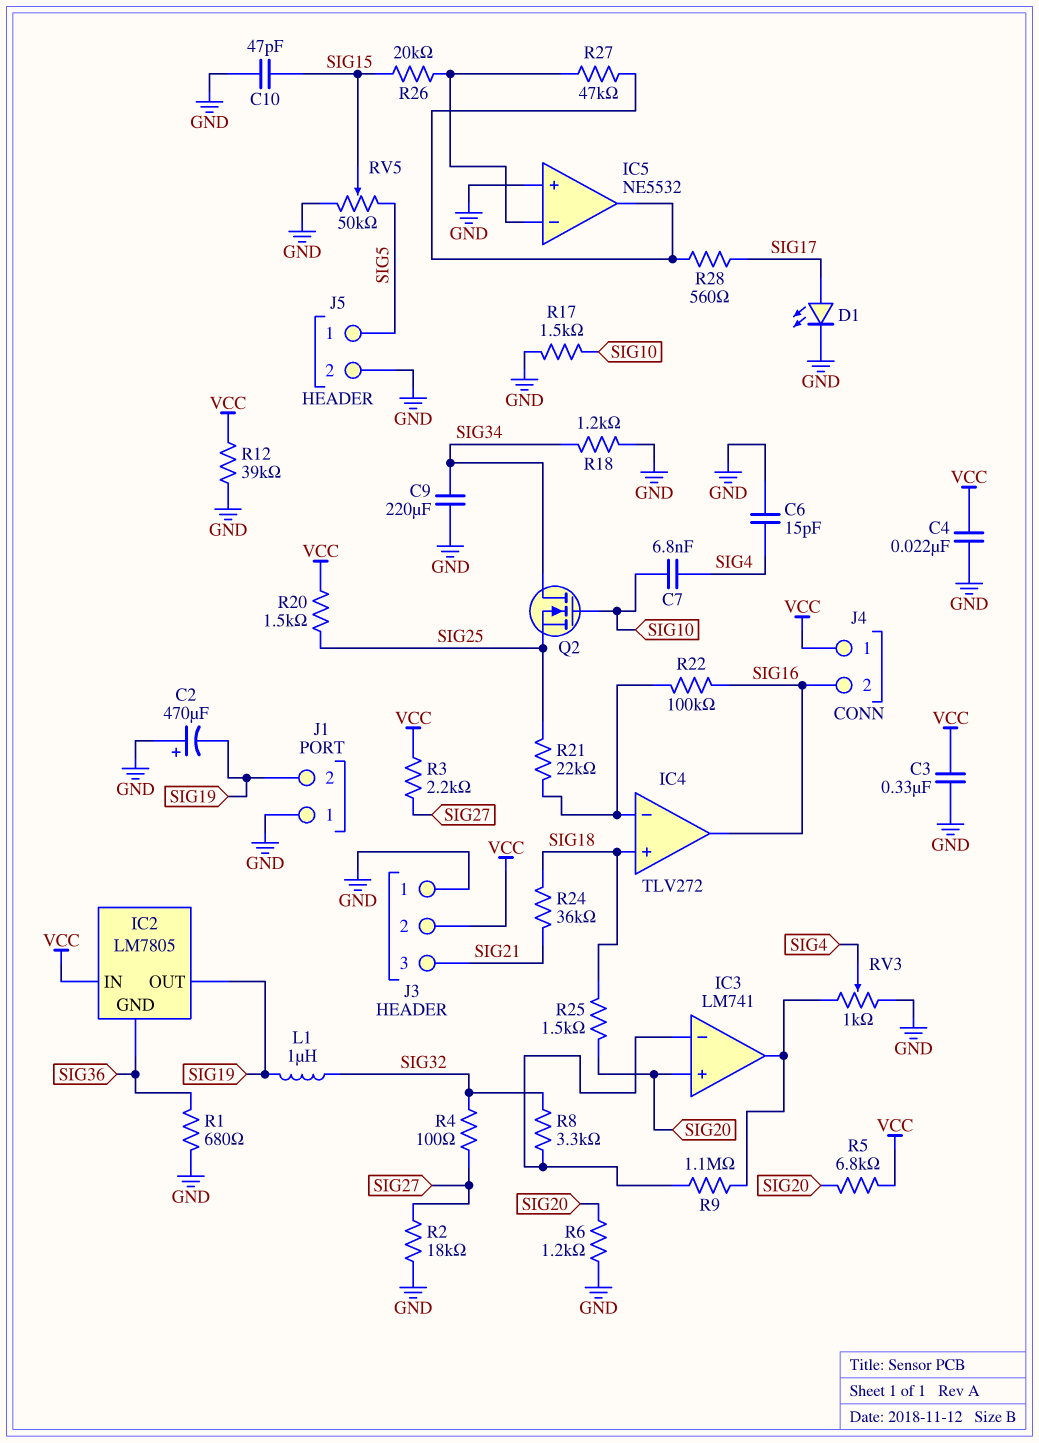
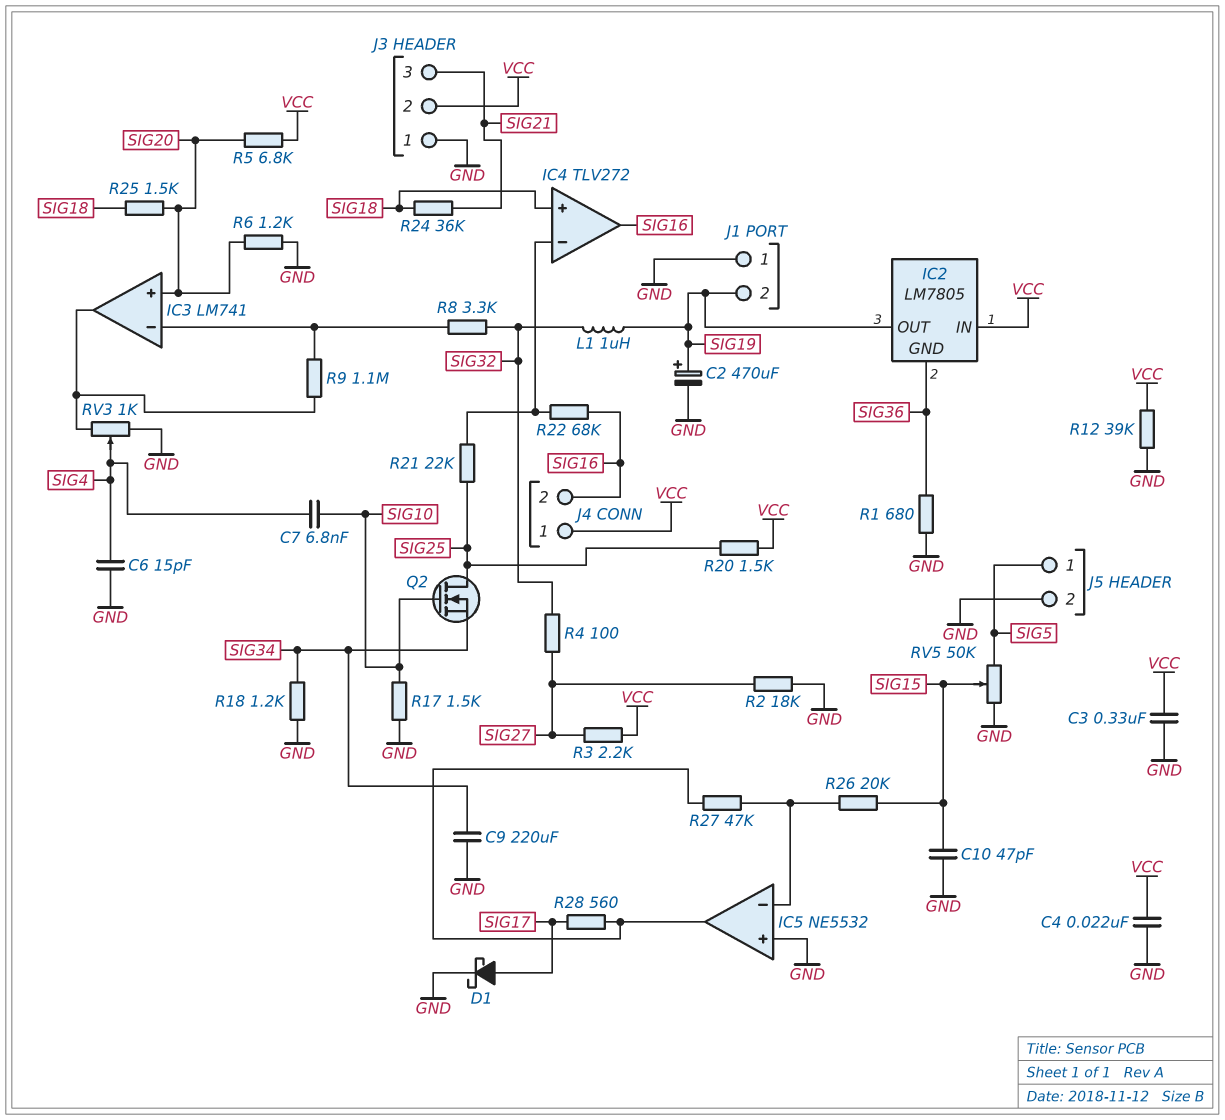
C2: 470uF (plus GND, minus SIG19) -> 470uF (plus SIG19, minus GND)
D1: LED (A SIG17, K GND) -> schottky (A SIG17, K GND)
Q2: NMOS (G SIG10, D SIG34, S SIG25) -> NMOS (G SIG10, D SIG25, S SIG34)
R22: 100k (IC4/in-, SIG16) -> 68k (IC4/in-, SIG16)

